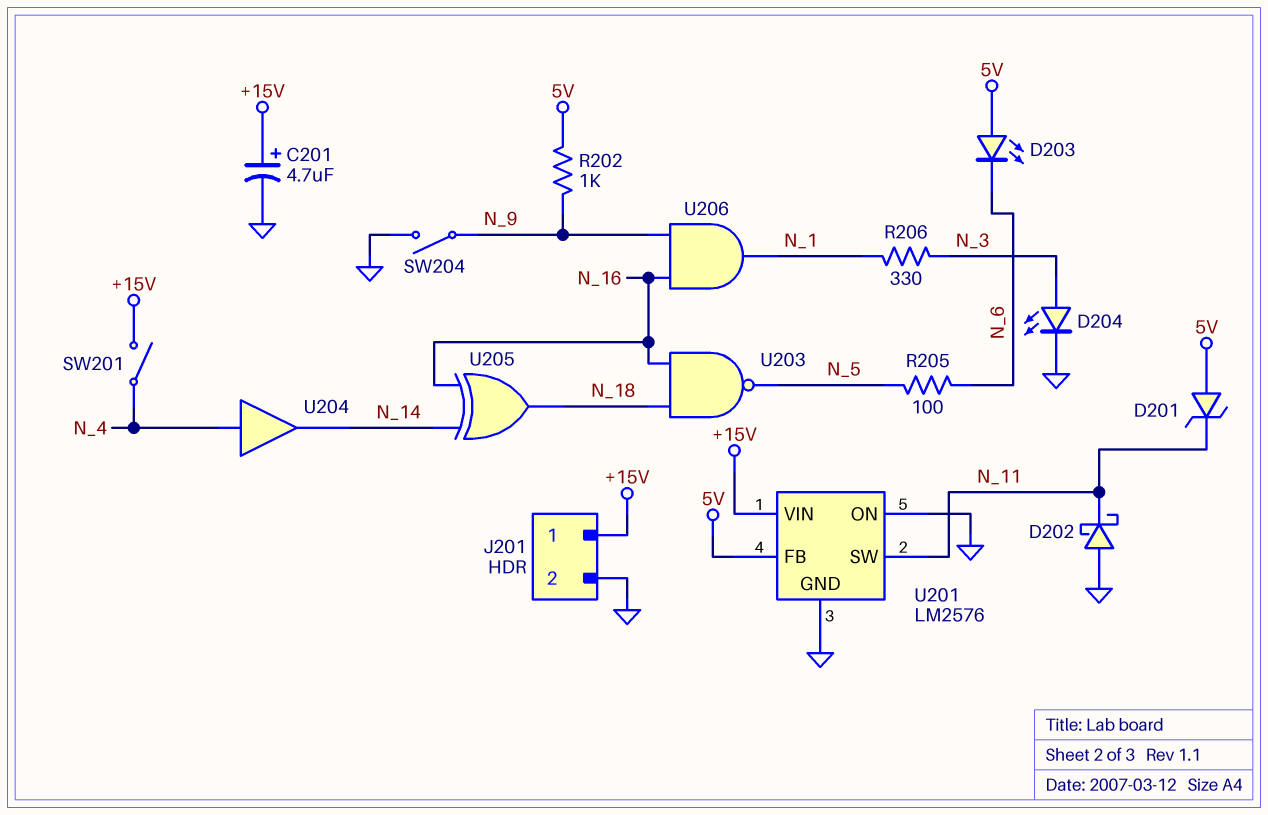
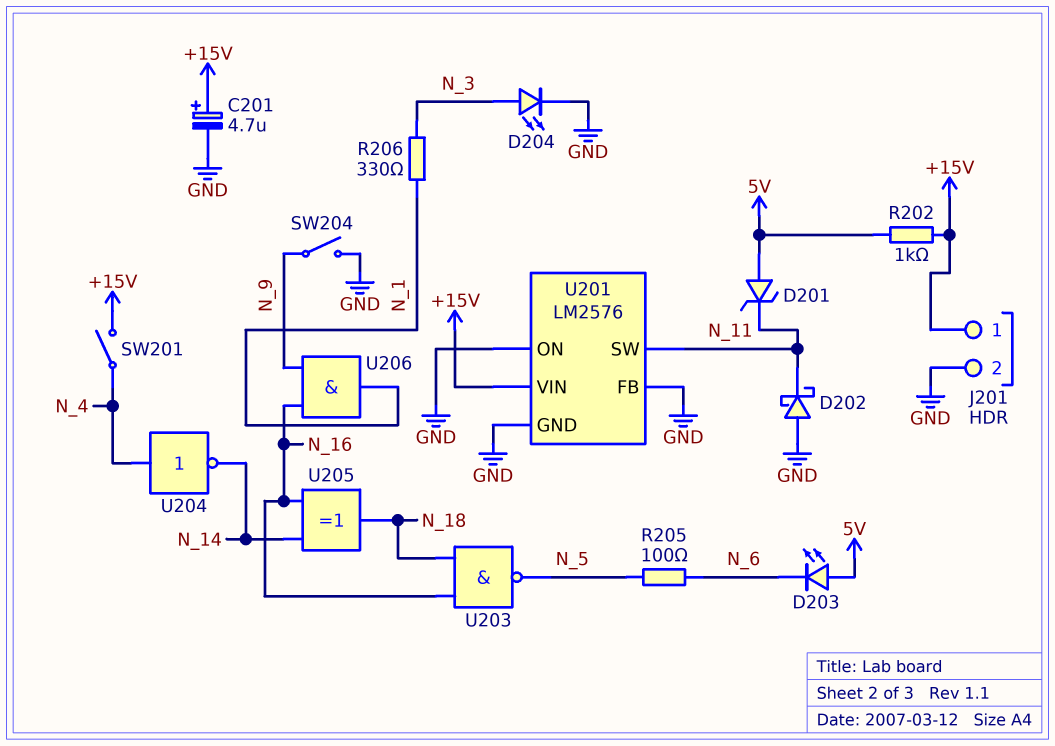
R202: 1k (5V, N_9) -> 1k (+15V, 5V)
U201 pin FB: 5V -> GND
U204: buffer (in N_4, out N_14) -> NOT (in N_4, out N_14)

